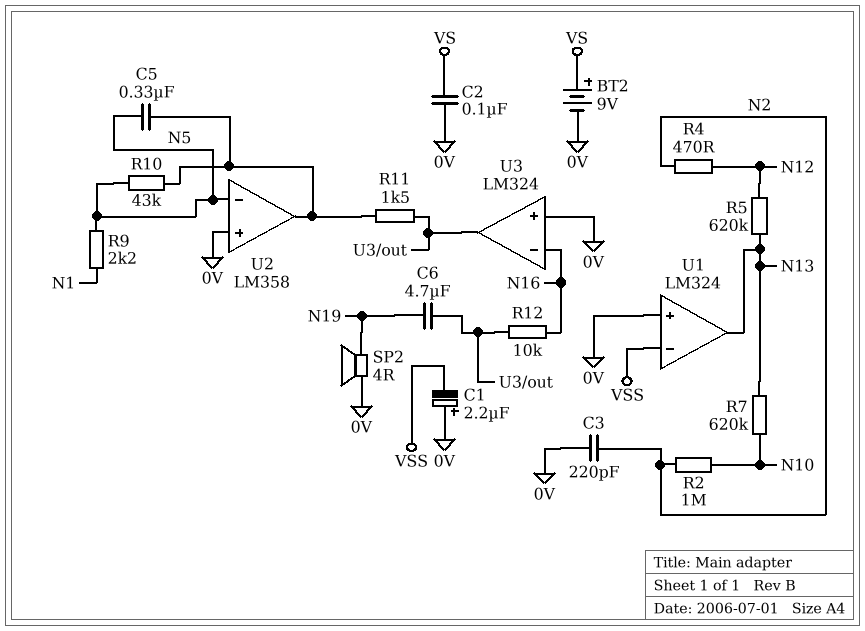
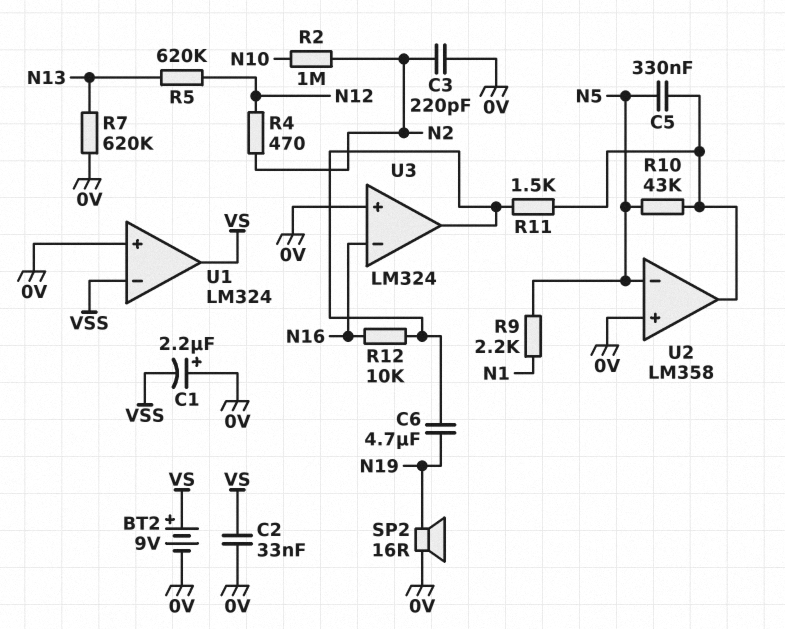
C2: 100nF (0V, VS) -> 33nF (0V, VS)
R7: 620k (N10, N13) -> 620k (0V, N13)
SP2: speaker 4R (0V, N19) -> speaker 16R (0V, N19)
U1 pin out: N13 -> VS

